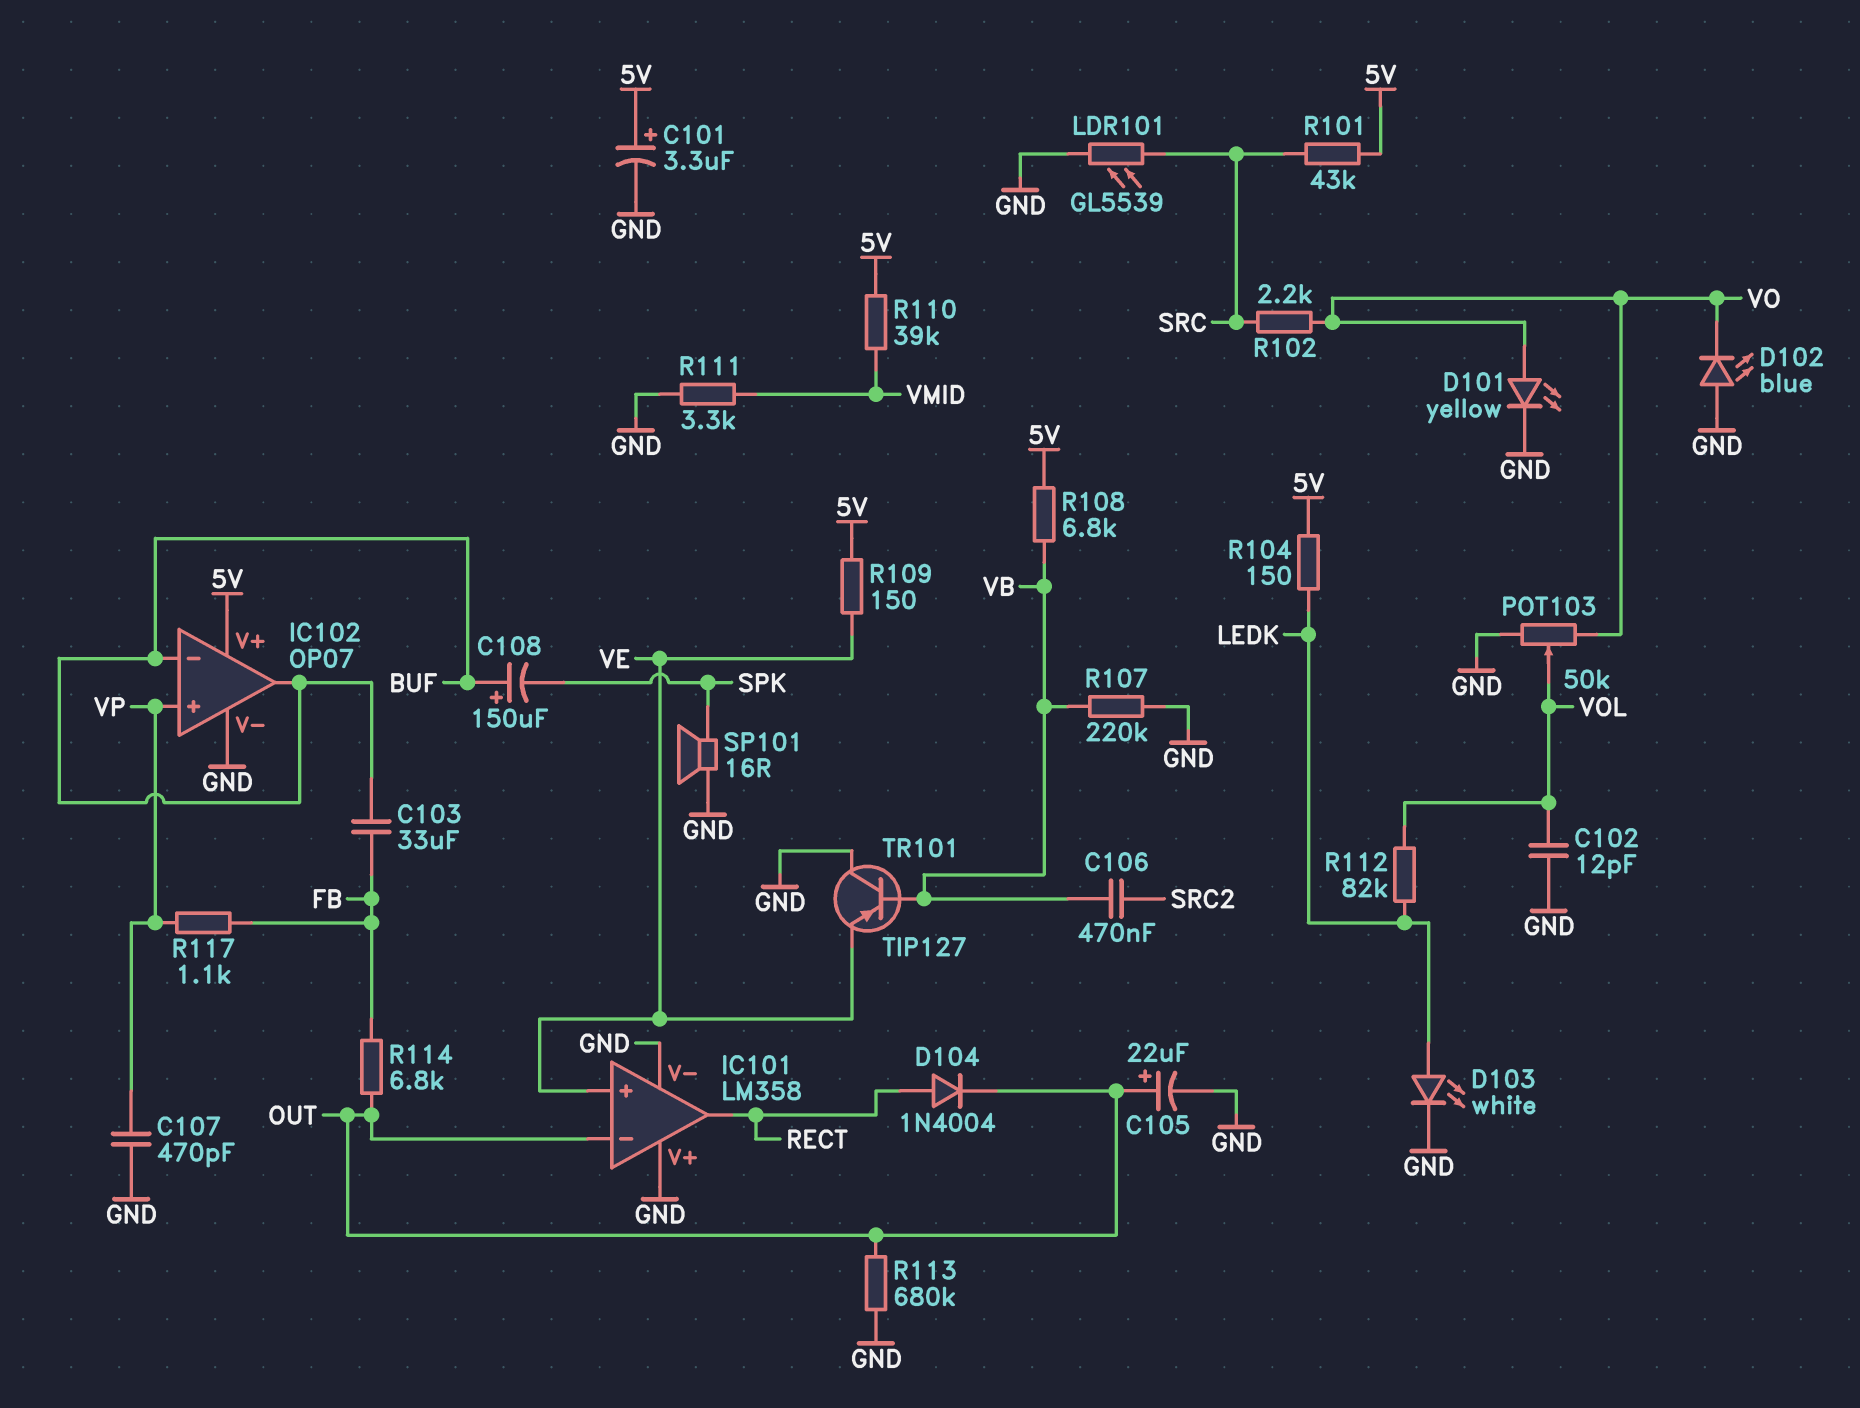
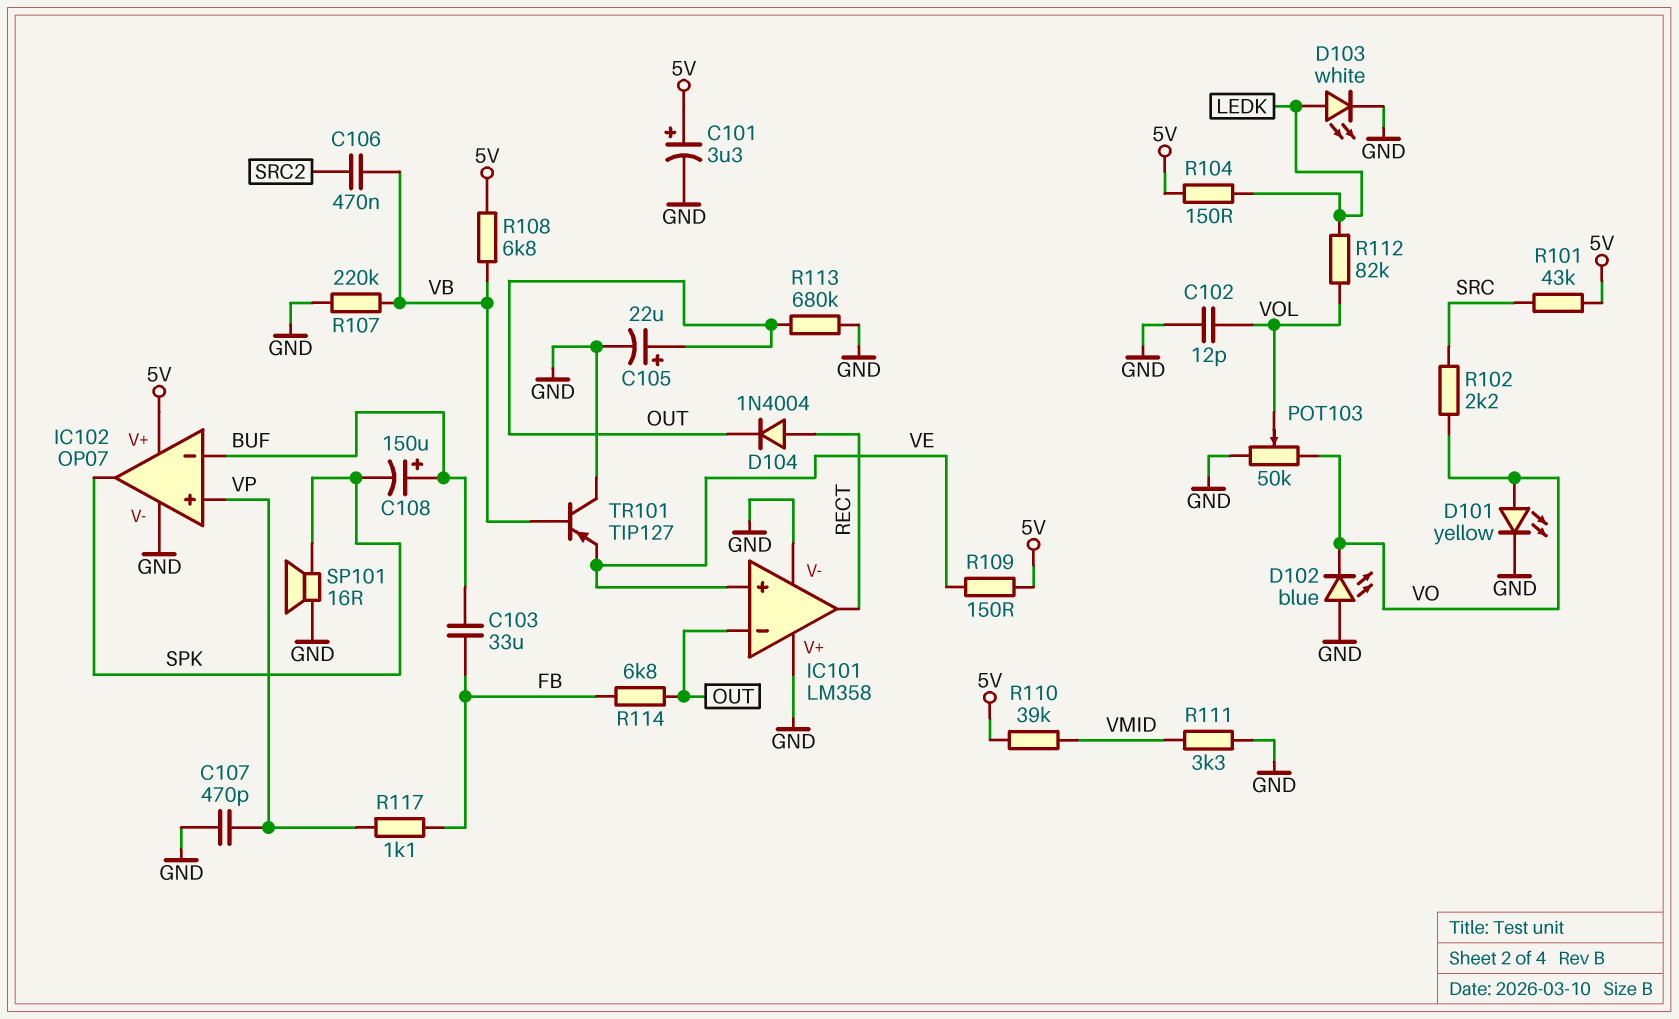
IC102 pin out: BUF -> SPK
LDR101: GL5539 (GND, SRC) -> none

